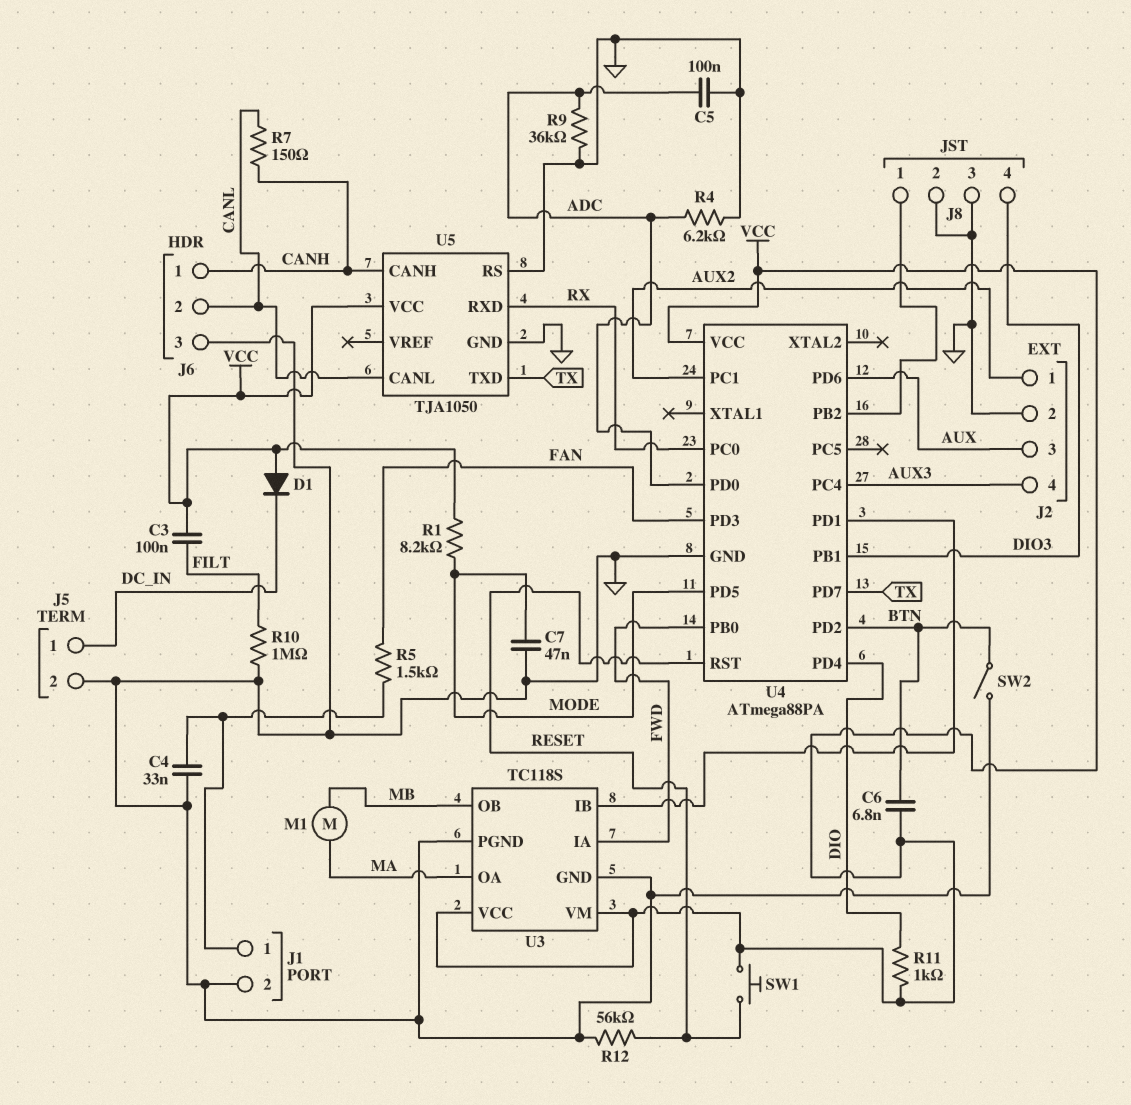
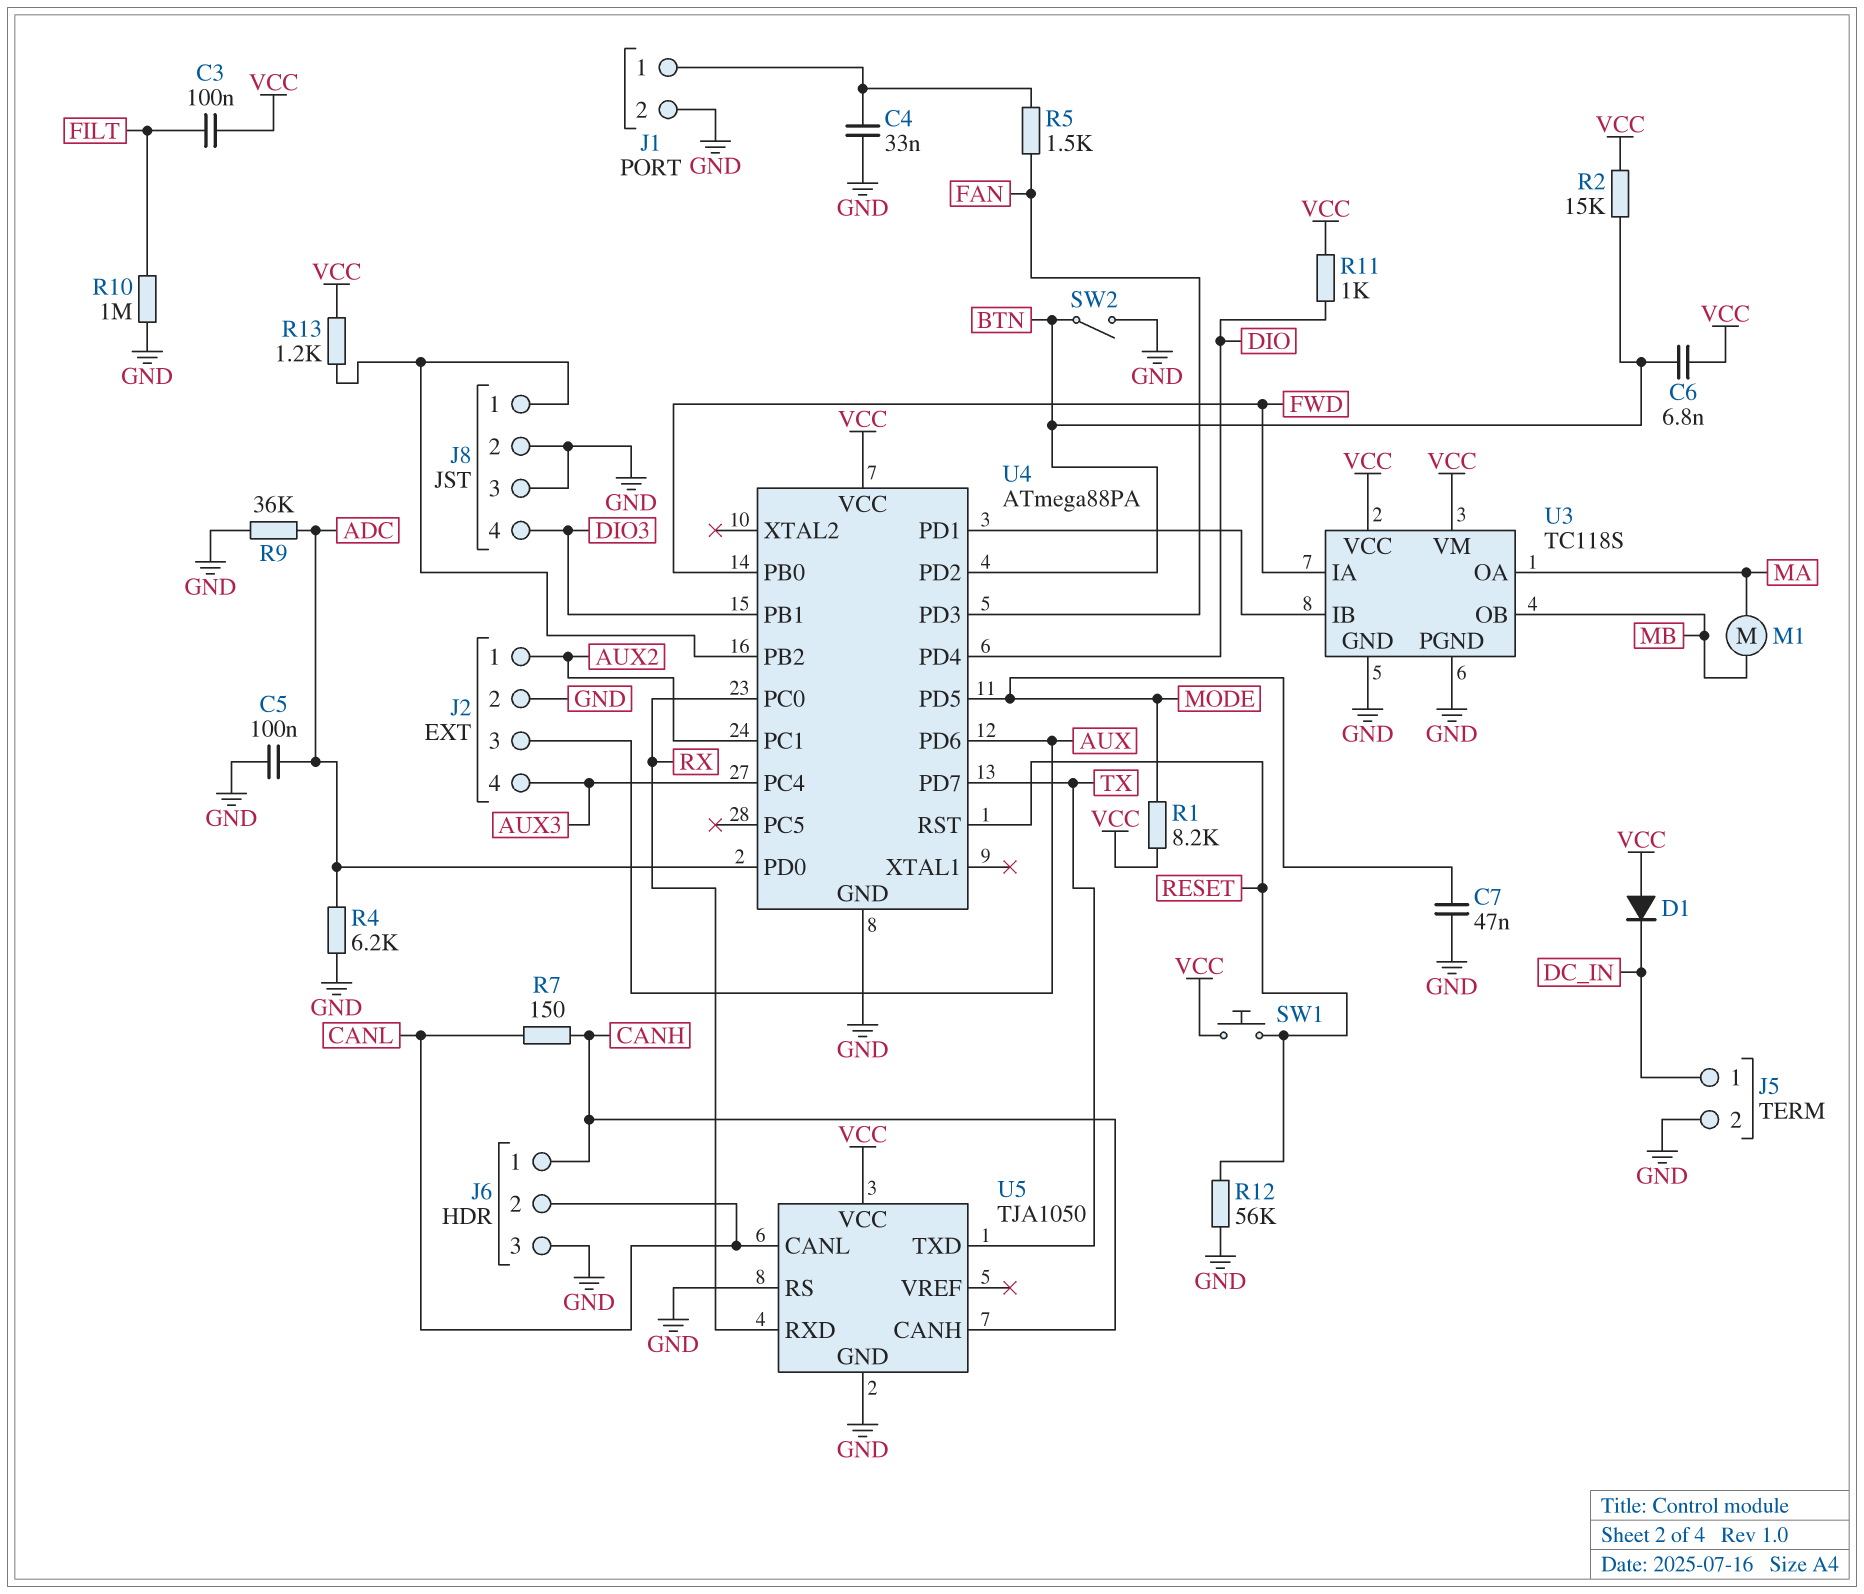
R2: none -> 15k (BTN, VCC)
R13: none -> 1.2k (J8/1, VCC)

